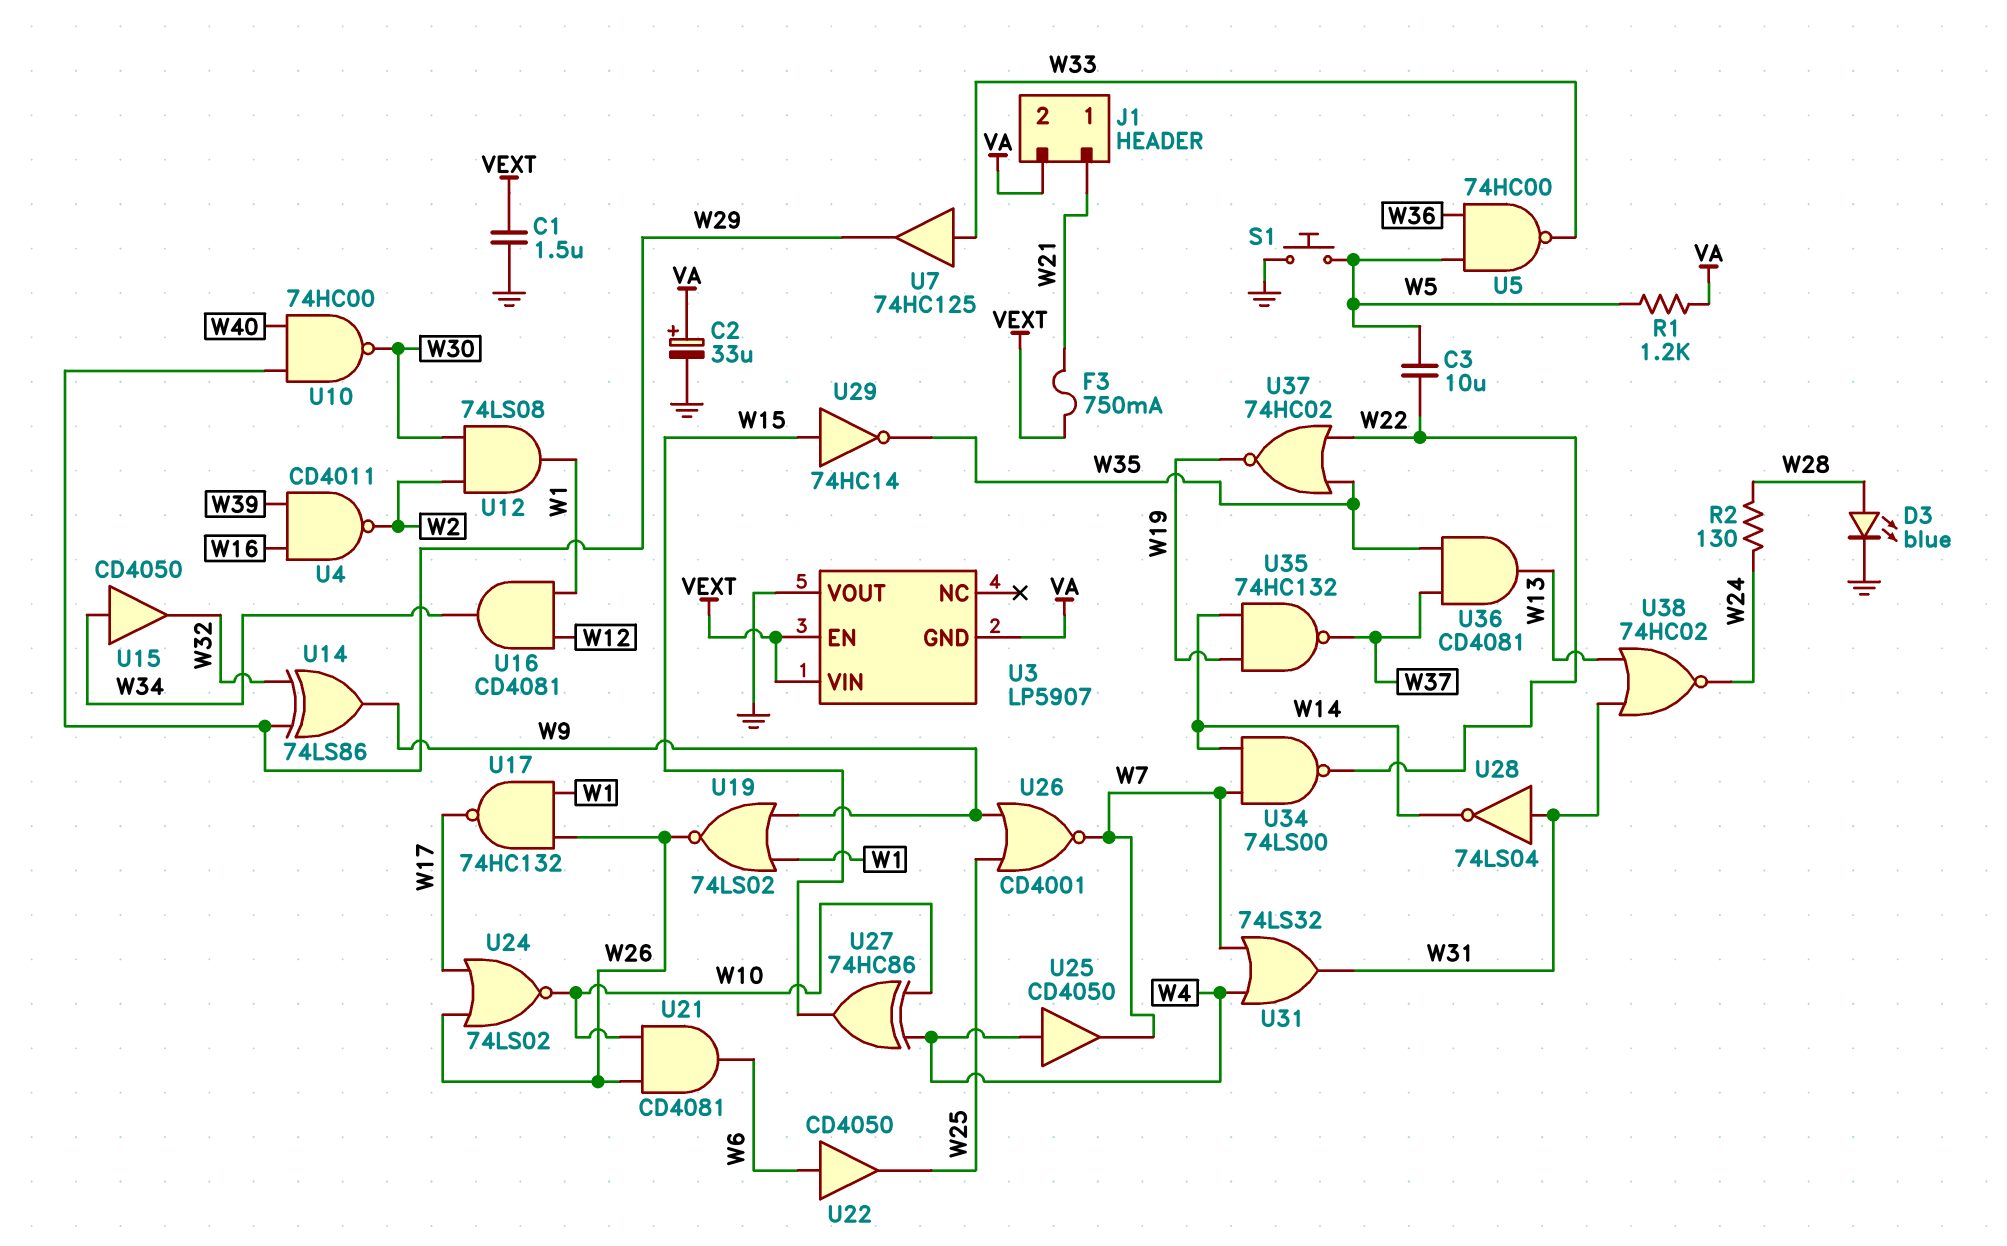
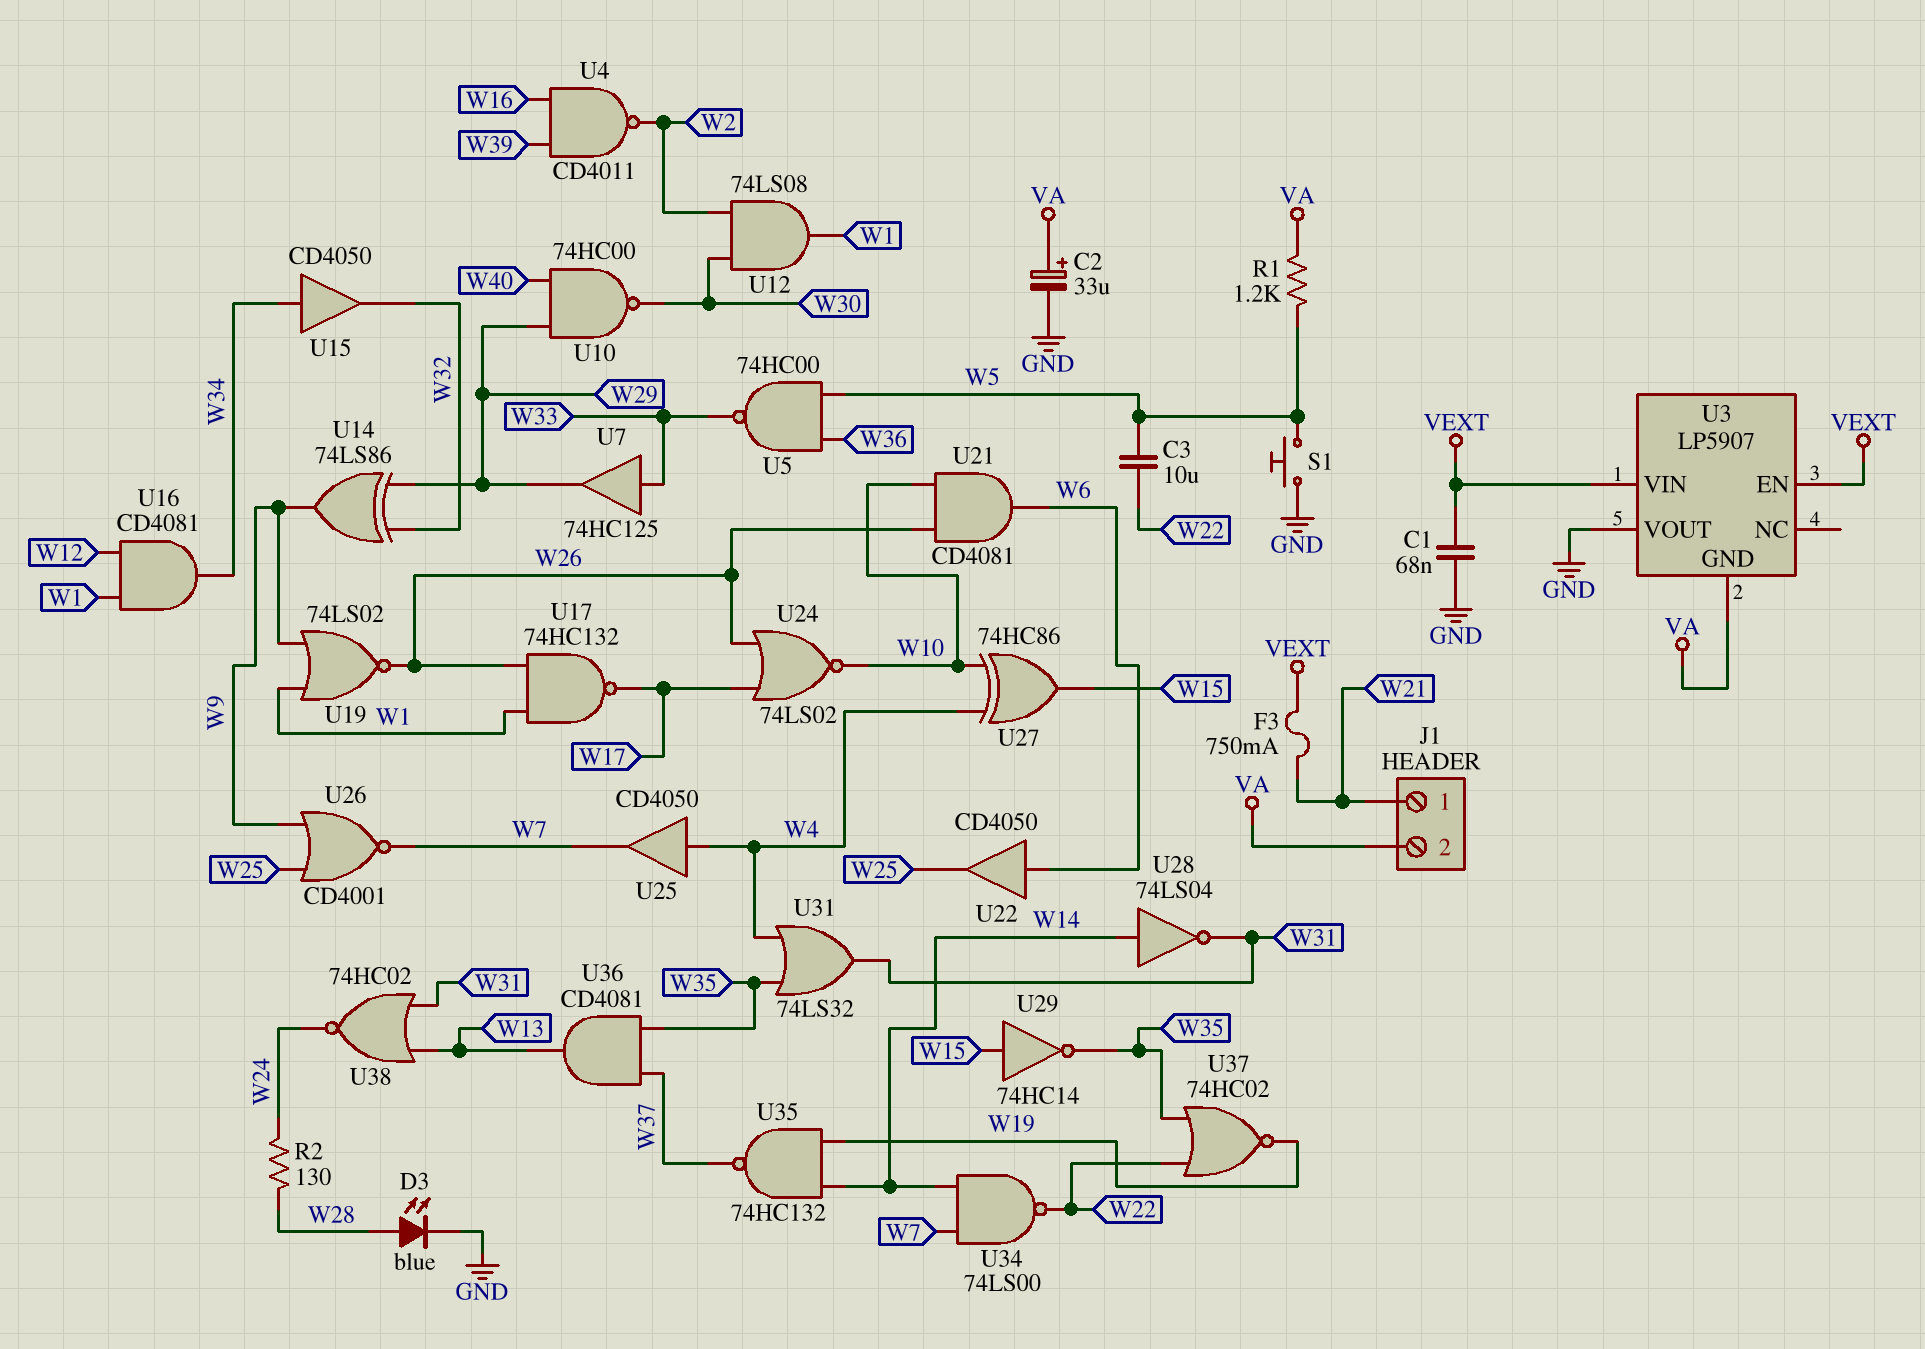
C1: 1.5uF (GND, VEXT) -> 68nF (GND, VEXT)
U28: NOT 74LS04 (in W31, out W14) -> NOT 74LS04 (in W14, out W31)
U31: OR 74LS32 (in W4, in W7, out W31) -> OR 74LS32 (in W4, in W35, out W31)

